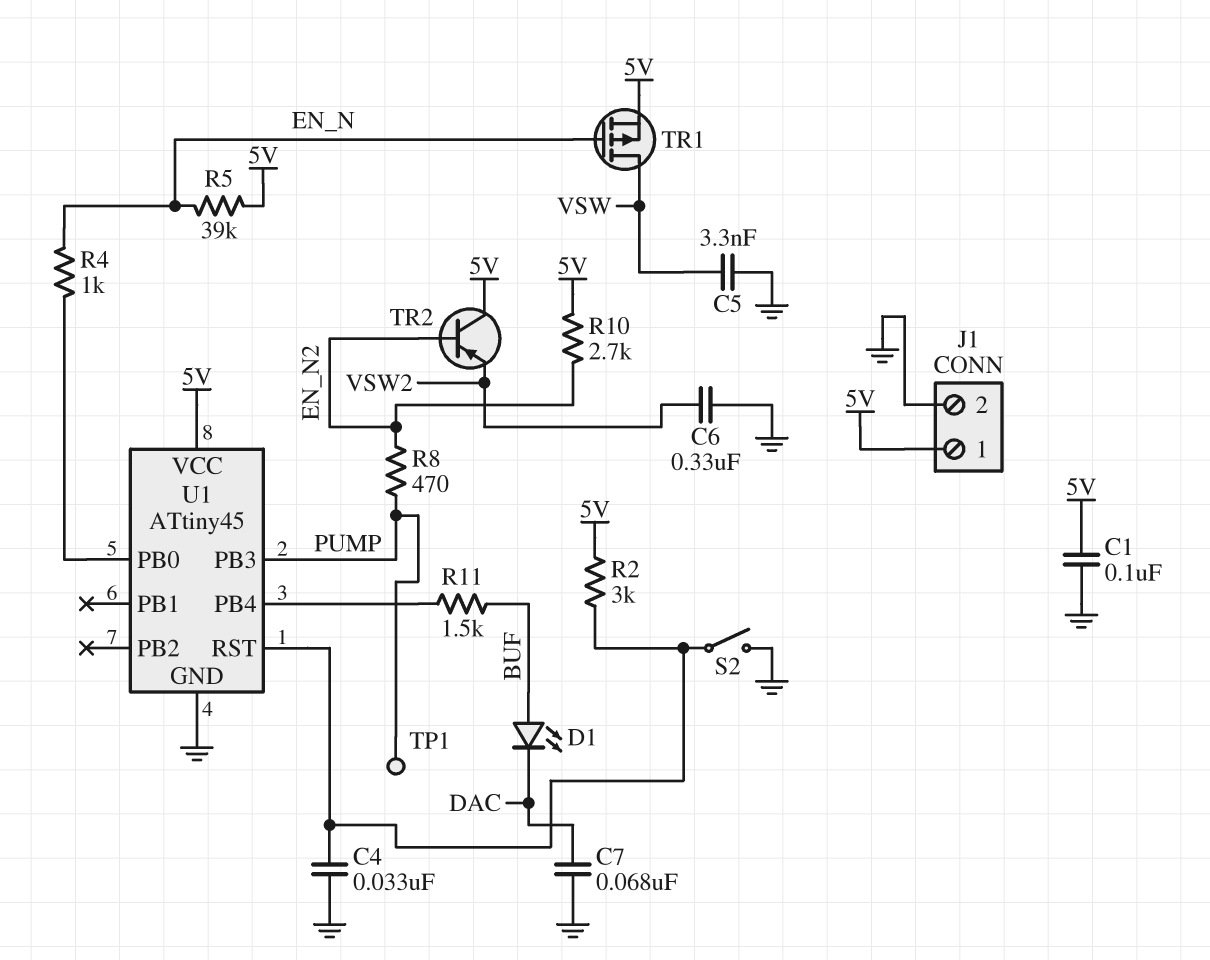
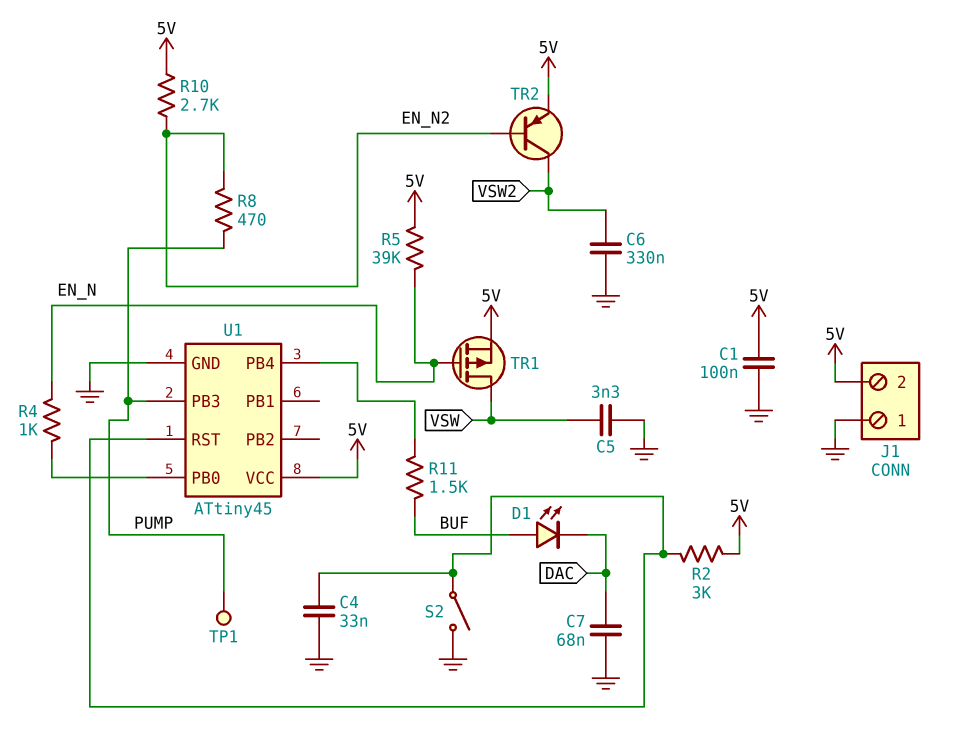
J1 pin 1: 5V -> GND
J1 pin 2: GND -> 5V
TR2: PNP (B EN_N2, C 5V, E VSW2) -> PNP (B EN_N2, C VSW2, E 5V)

